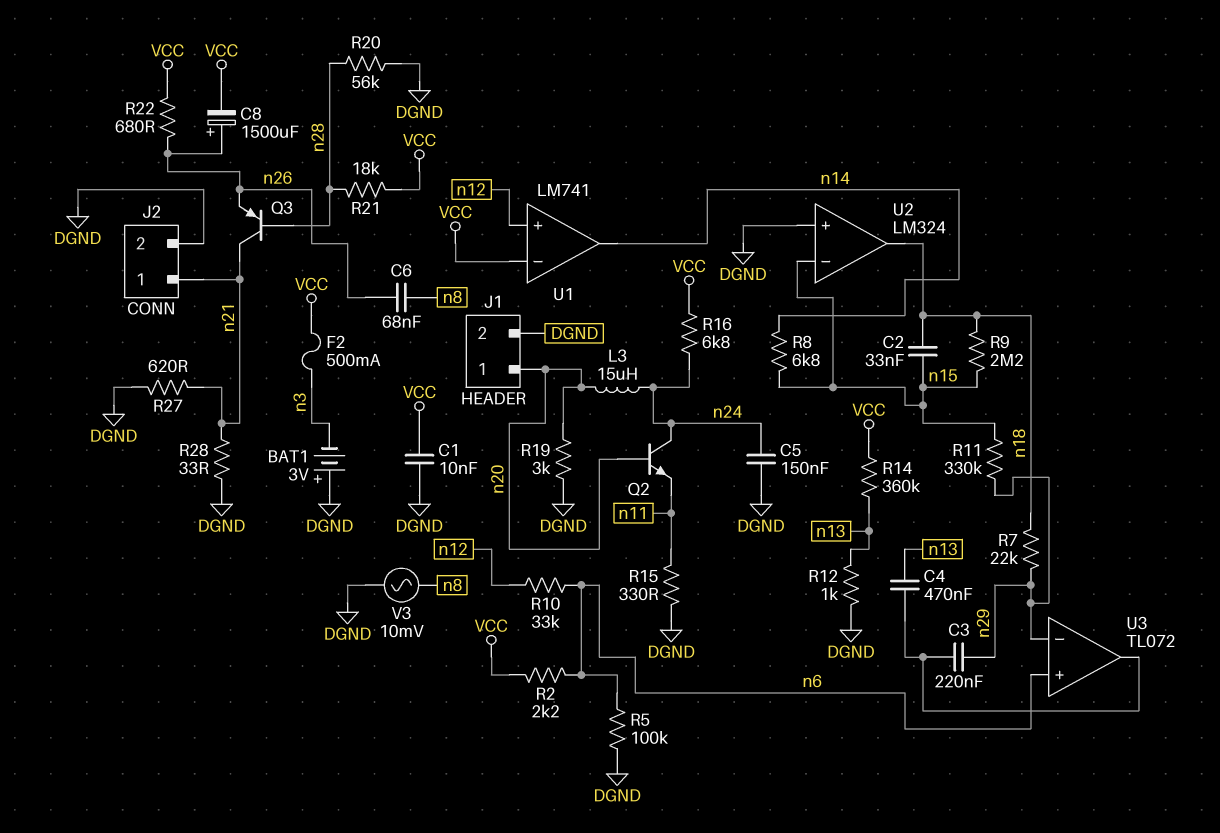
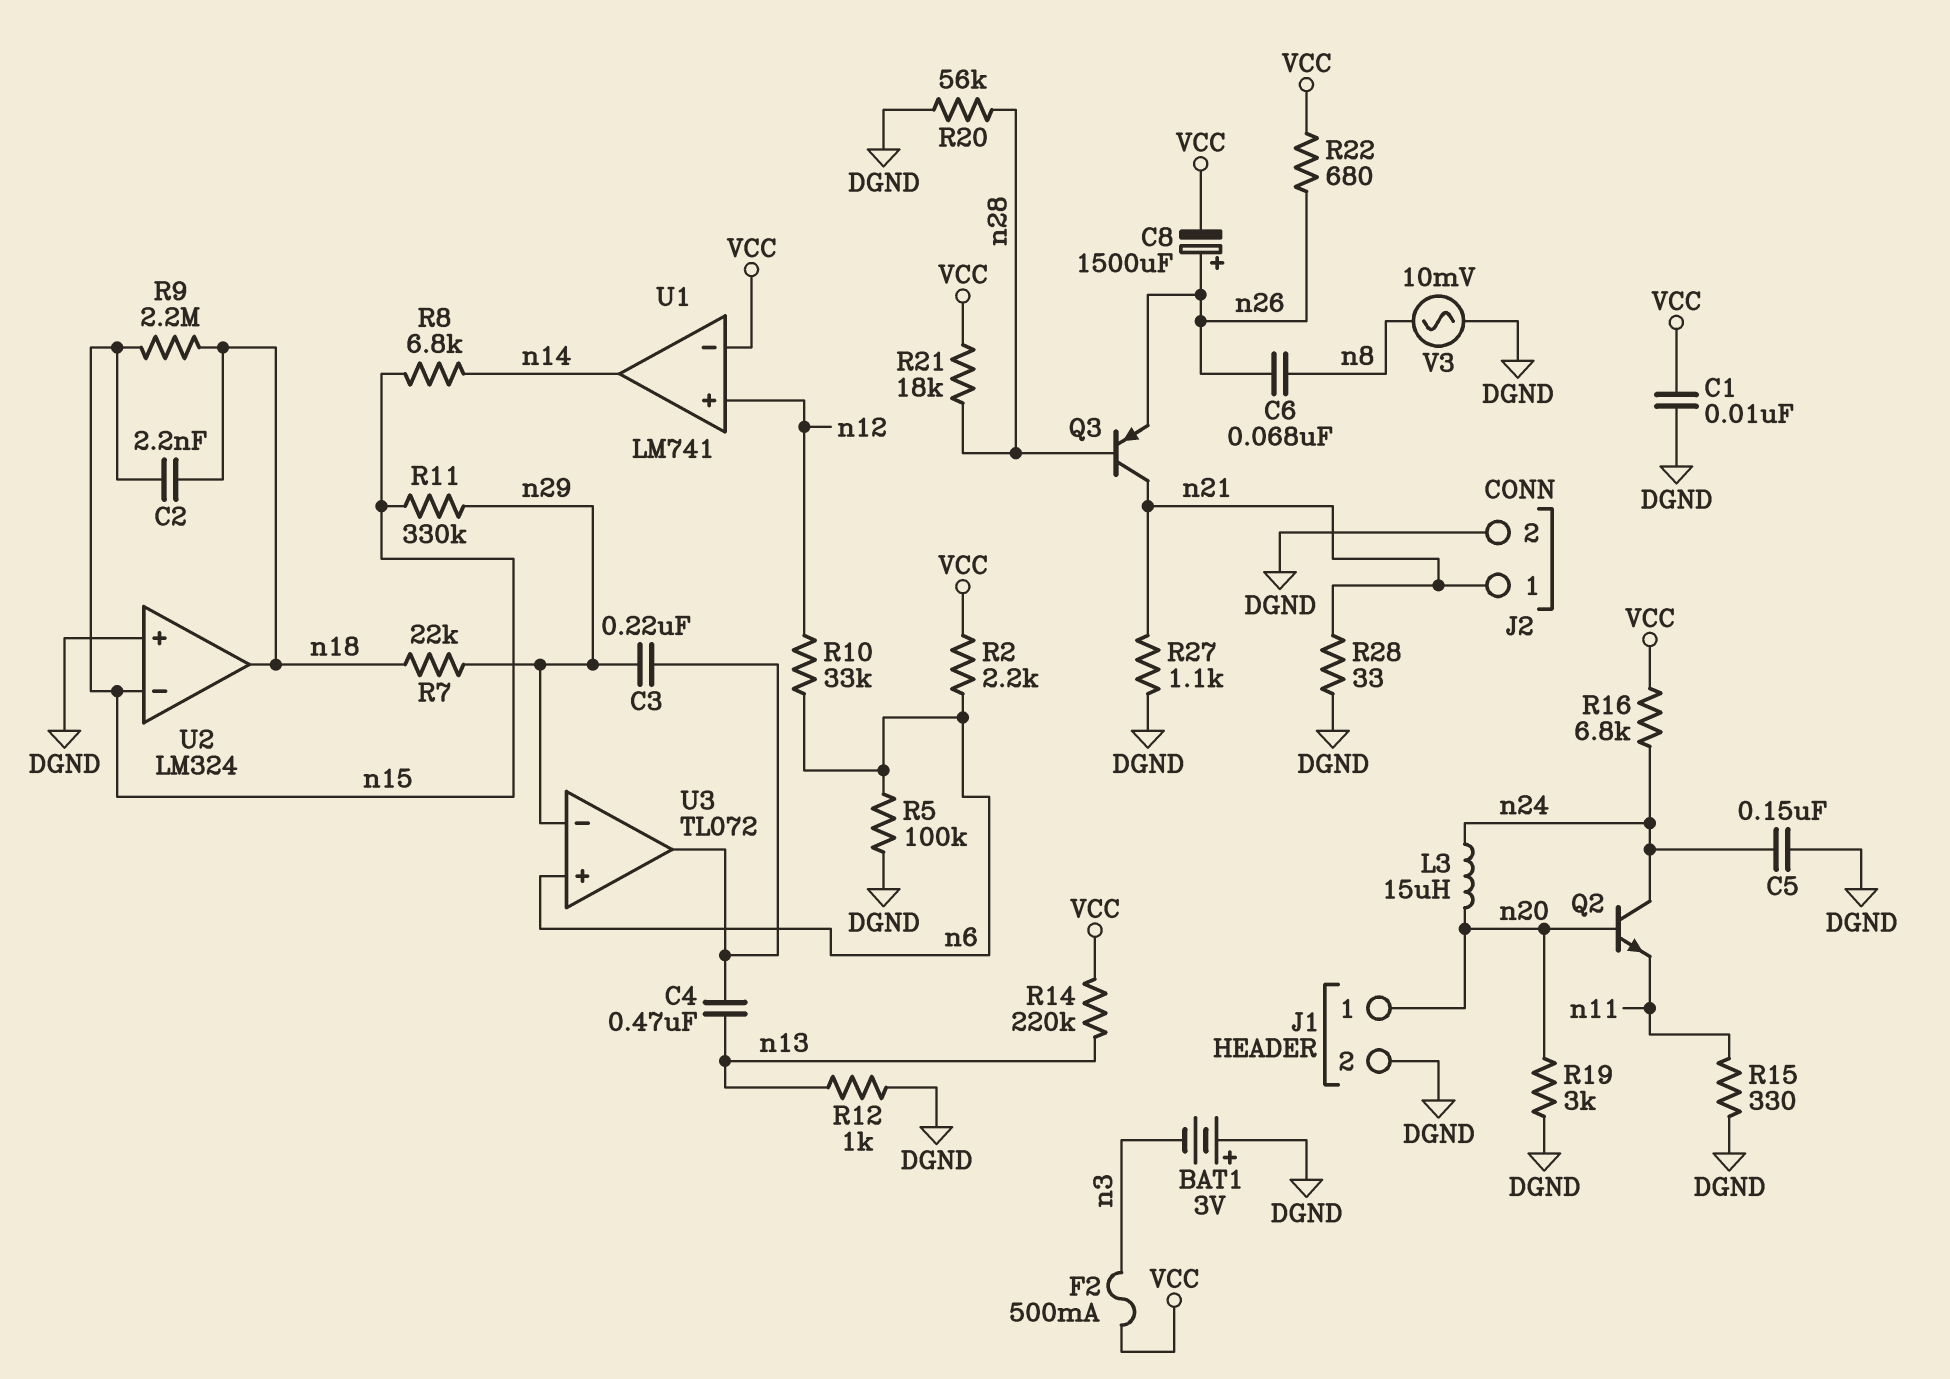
C2: 33nF (n15, n18) -> 2.2nF (n15, n18)
R14: 360k (VCC, n13) -> 220k (VCC, n13)
R27: 620 (DGND, n21) -> 1.1k (DGND, n21)

